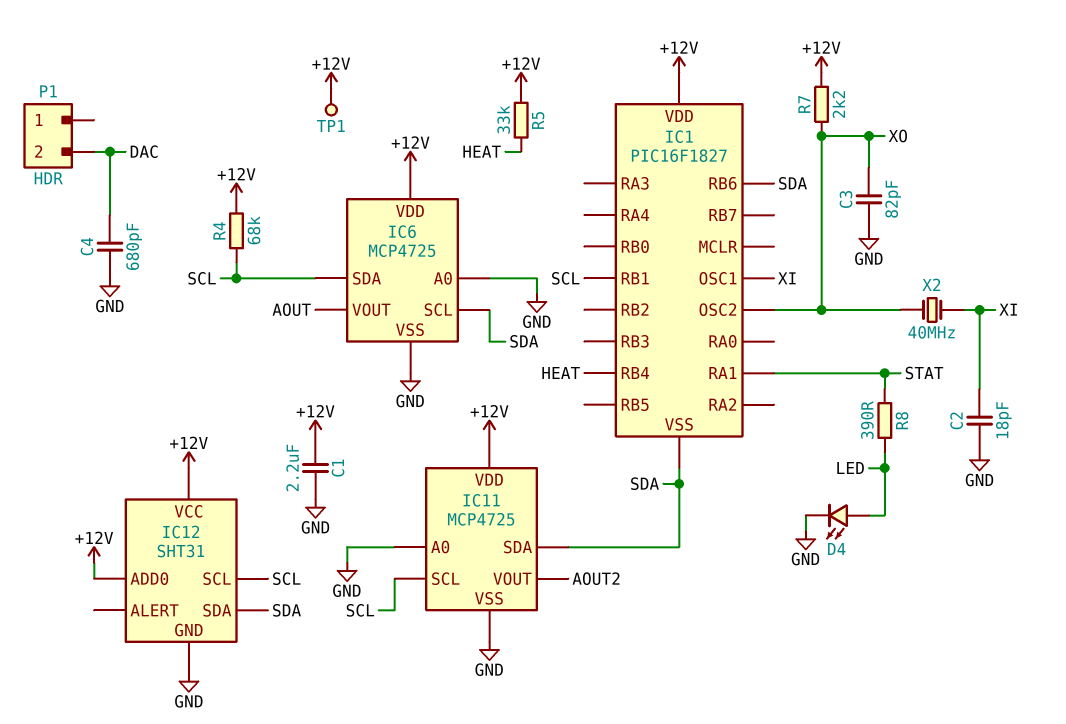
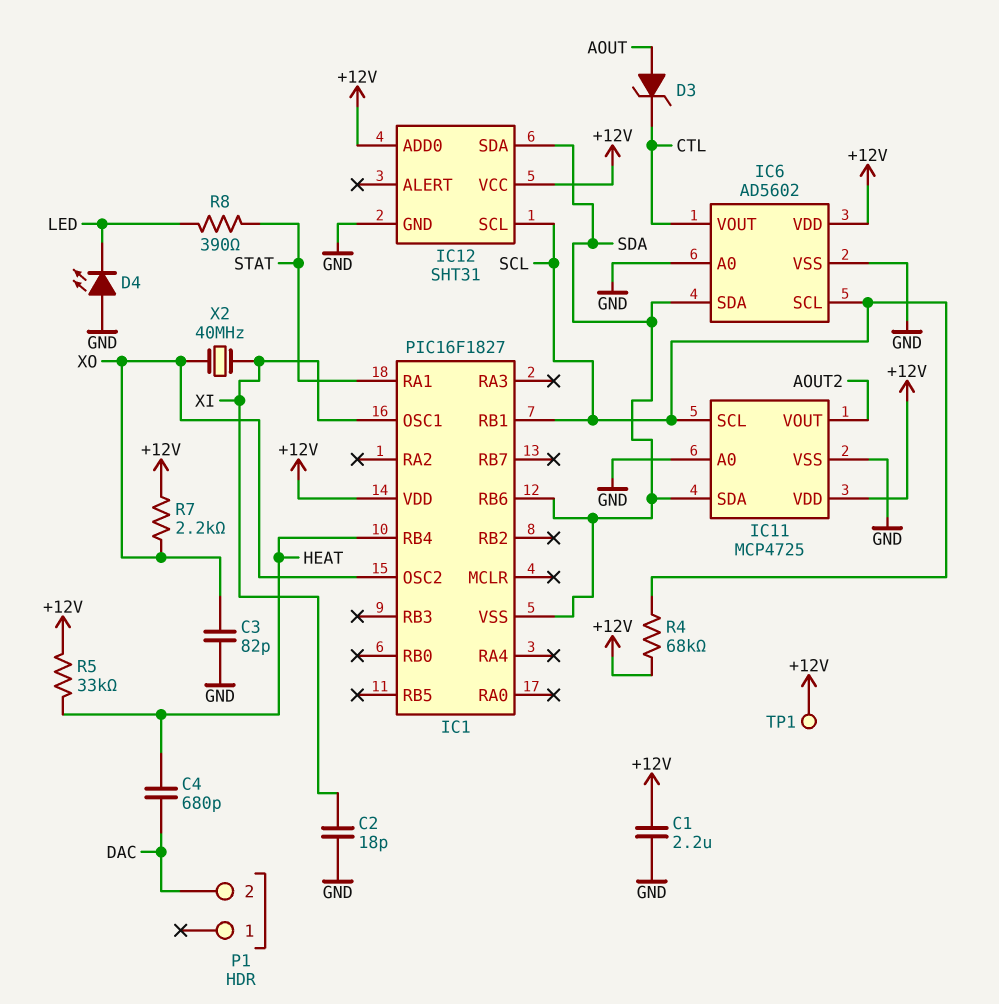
C4: 680pF (DAC, GND) -> 680pF (DAC, HEAT)
D3: none -> zener (A AOUT, K CTL)
D4: LED (A LED, K GND) -> LED (A GND, K LED)
IC6: MCP4725 -> AD5602
IC6 pin SCL: SDA -> SCL
IC6 pin SDA: SCL -> SDA
IC6 pin VOUT: AOUT -> CTL

